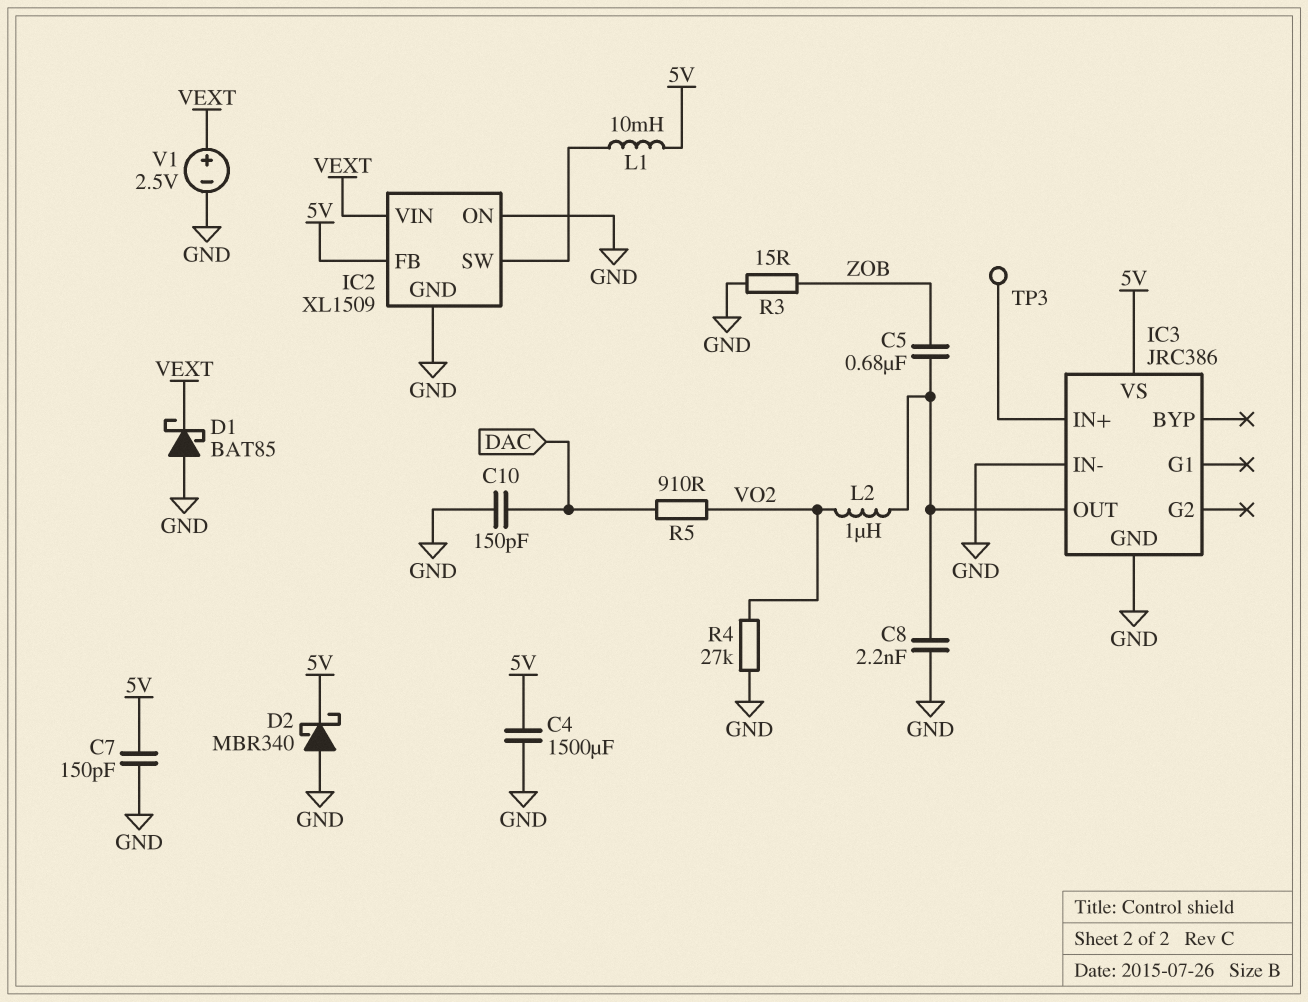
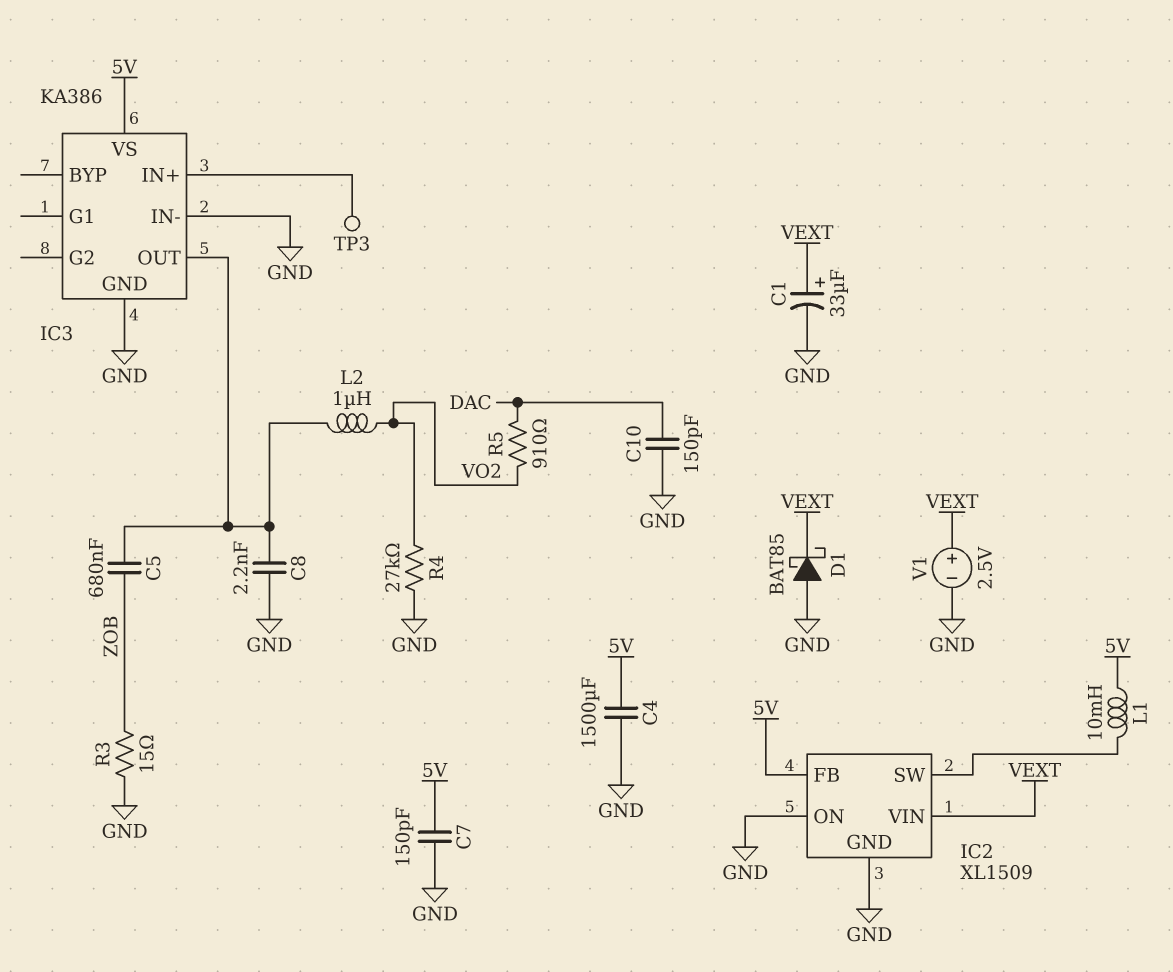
C1: none -> 33uF (plus VEXT, minus GND)
D2: schottky MBR340 (A GND, K 5V) -> none
IC3: JRC386 -> KA386

